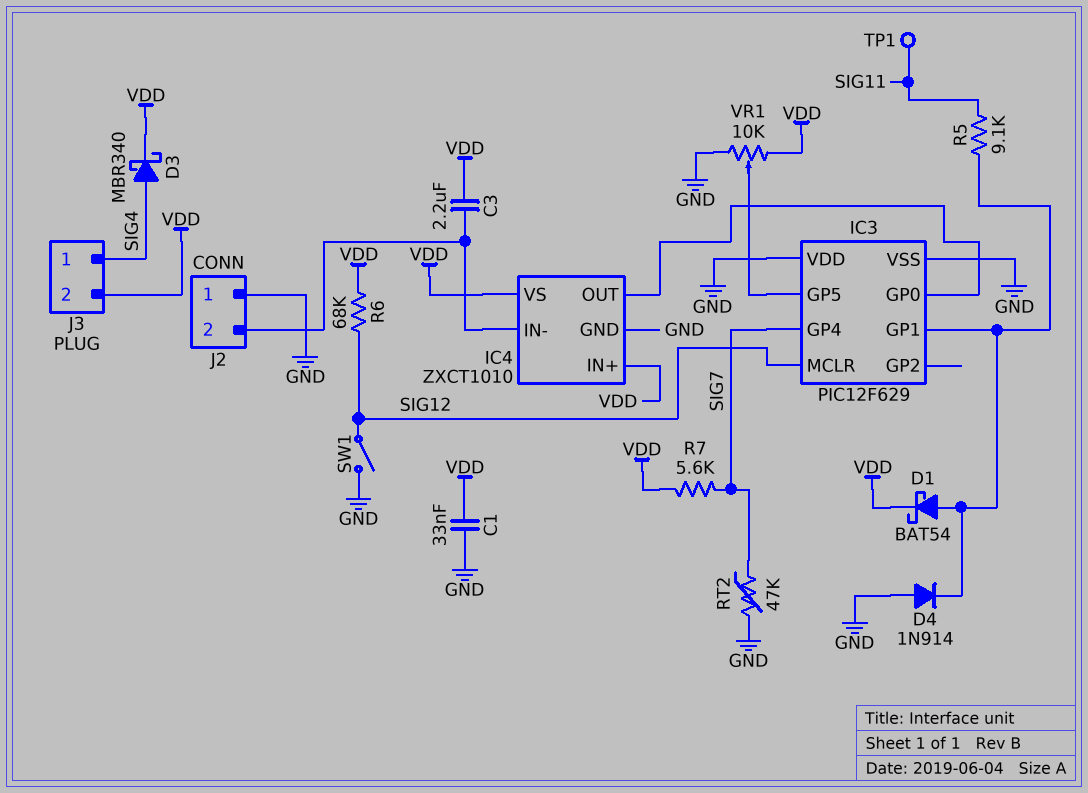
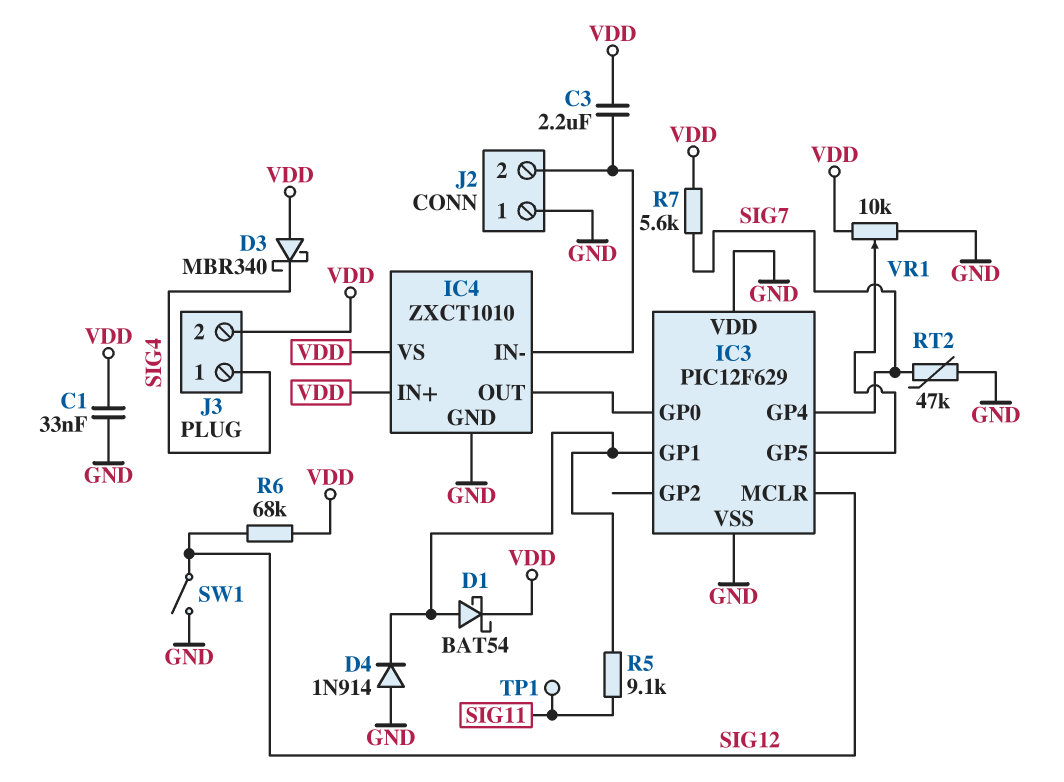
D3: schottky MBR340 (A SIG4, K VDD) -> schottky MBR340 (A VDD, K SIG4)

